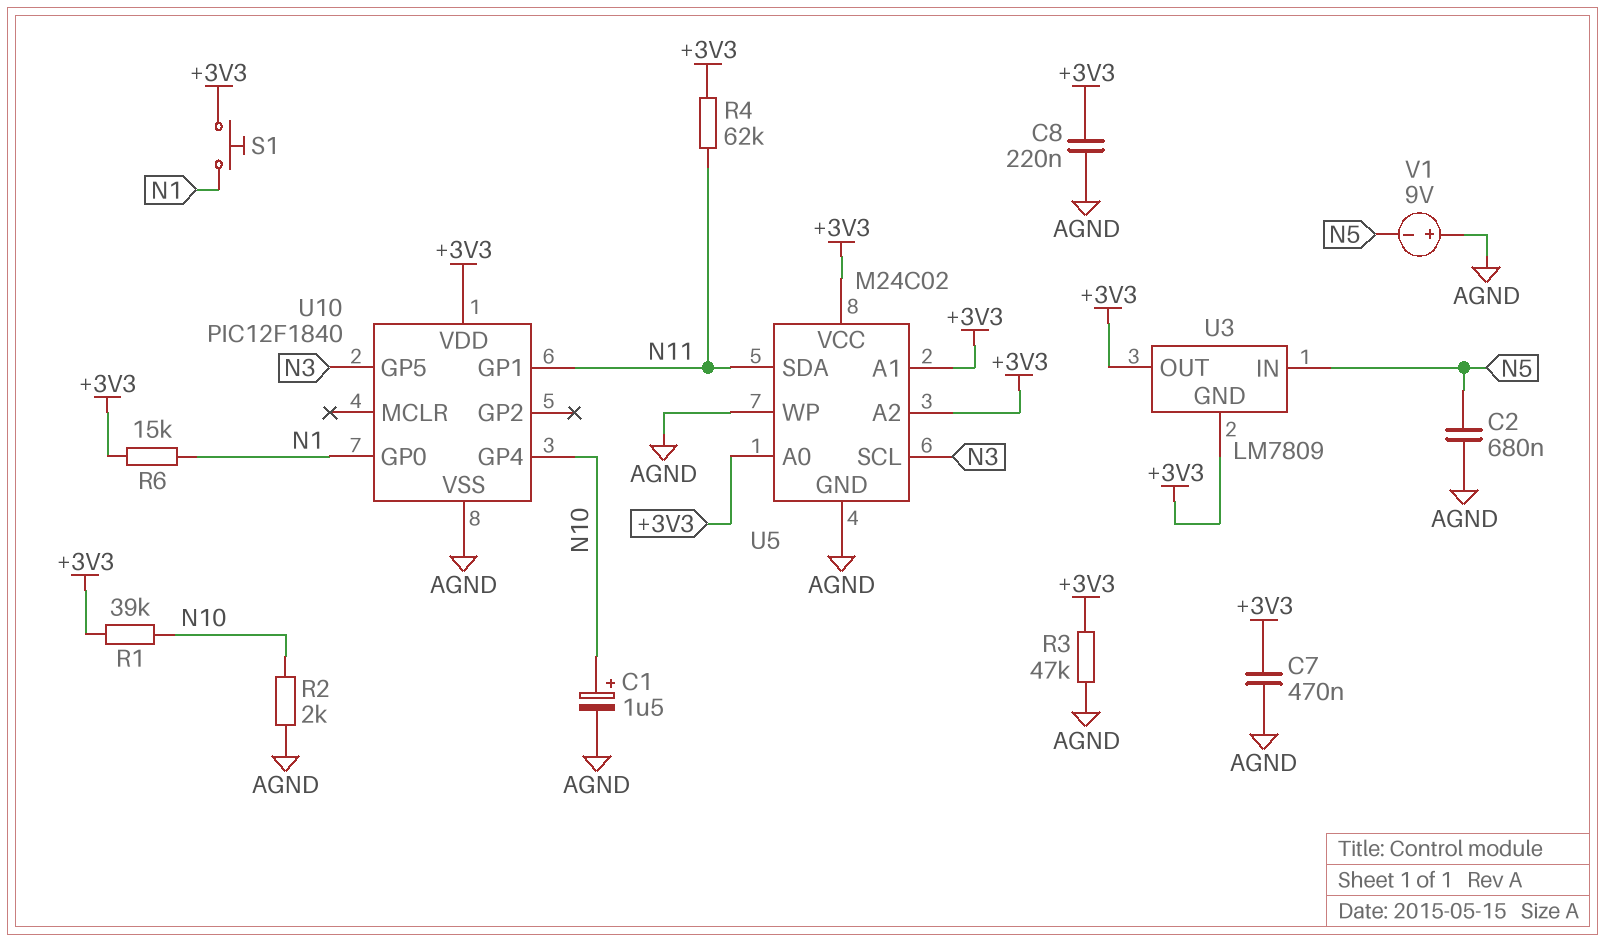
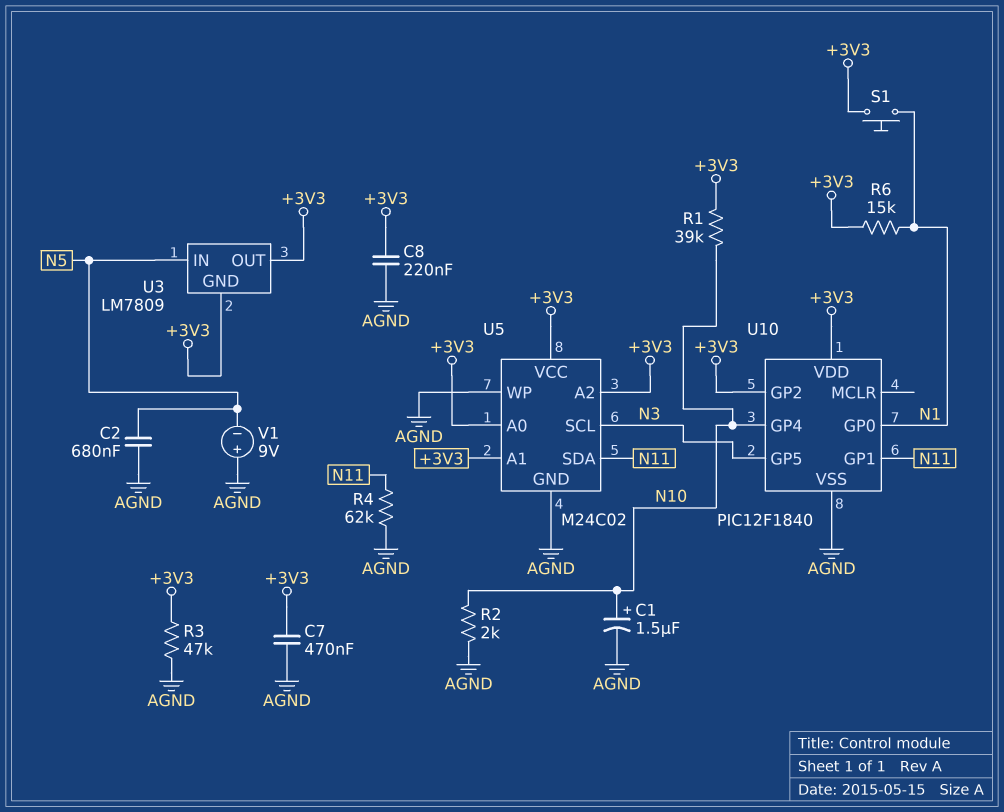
R4: 62k (+3V3, N11) -> 62k (AGND, N11)
U10 pin GP2: none -> +3V3

